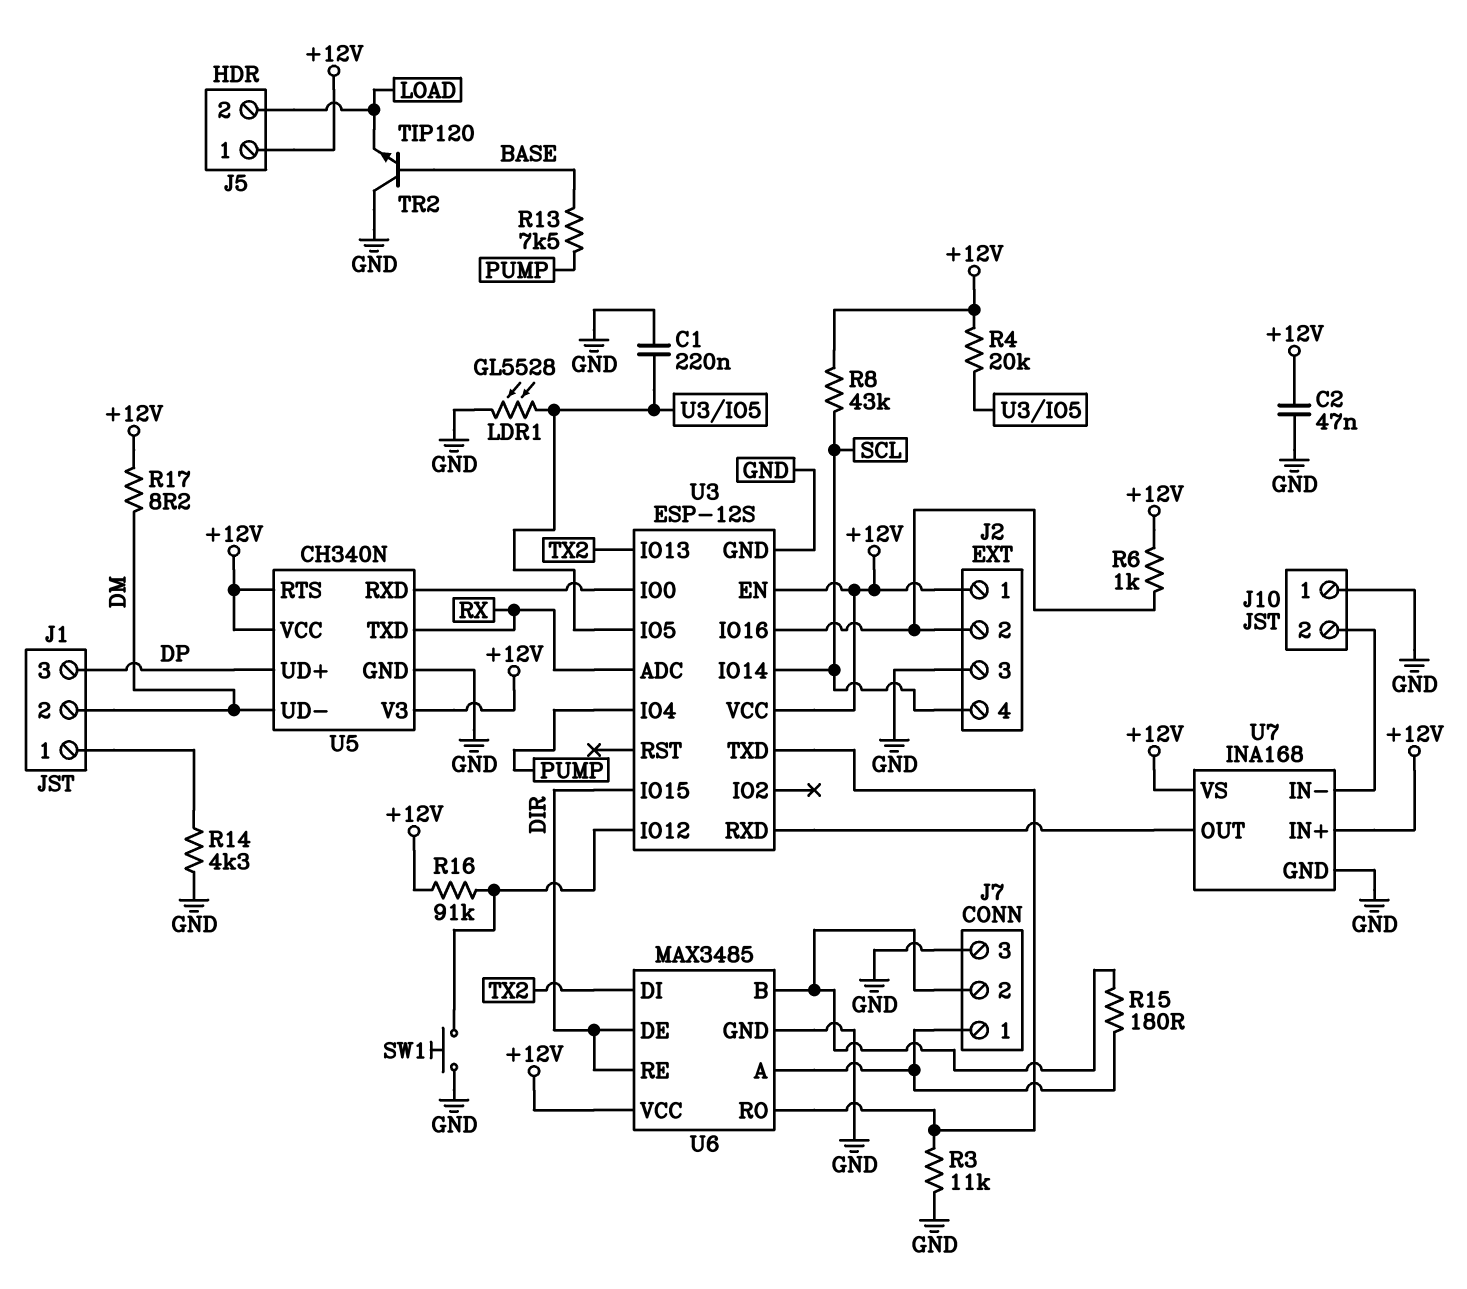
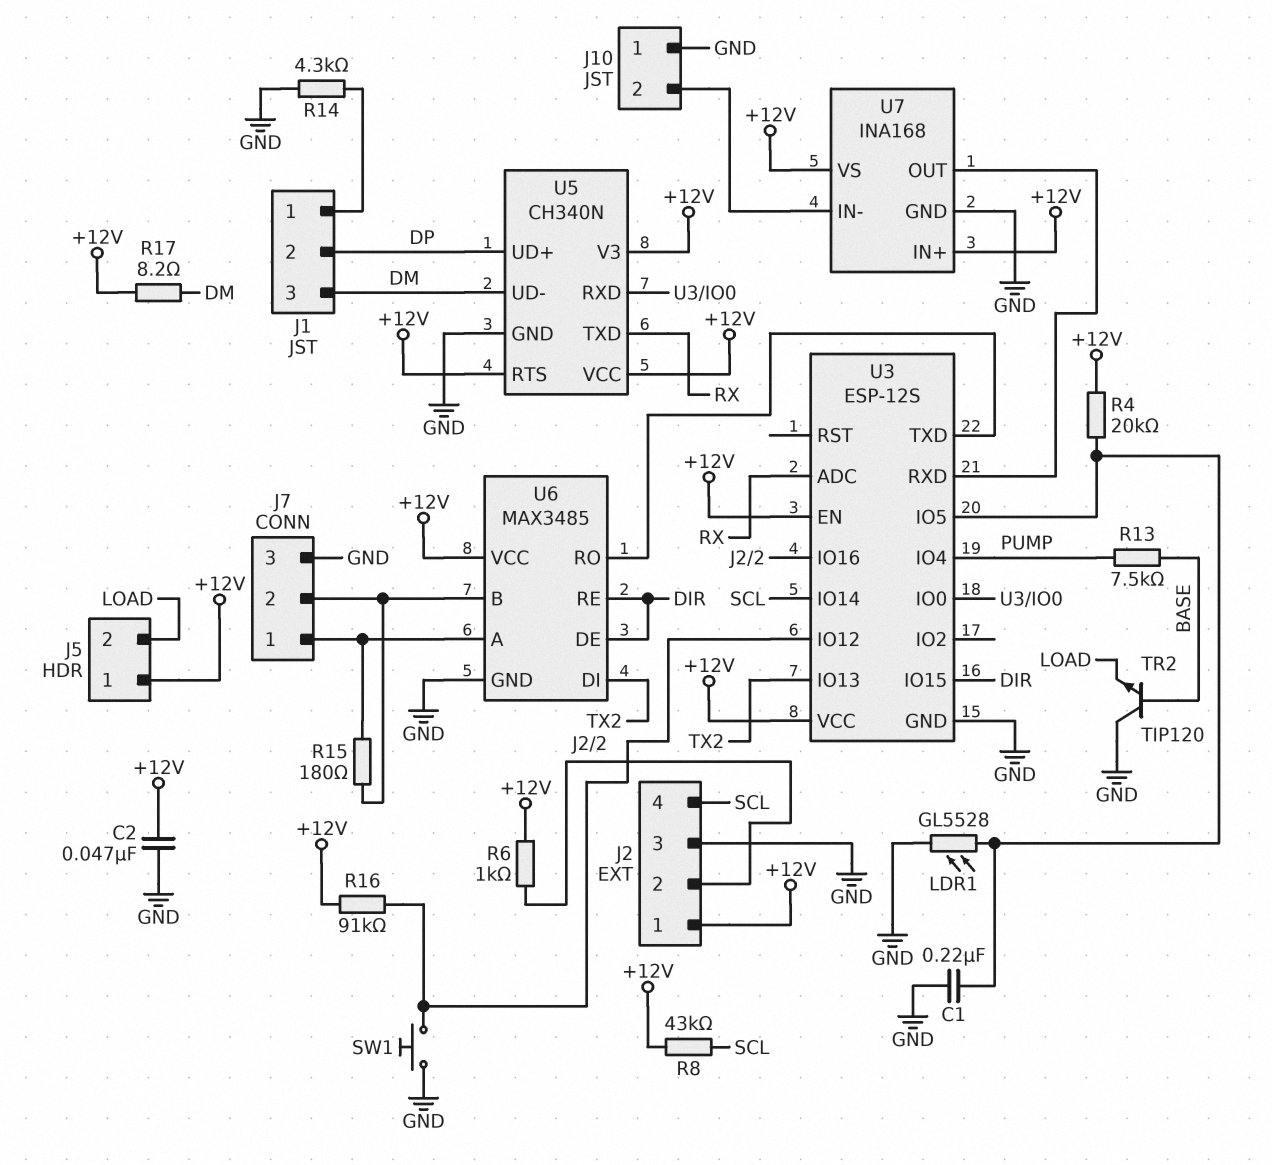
J1 pin 2: DM -> DP
J1 pin 3: DP -> DM
R3: 11k (GND, U3/TXD) -> none

